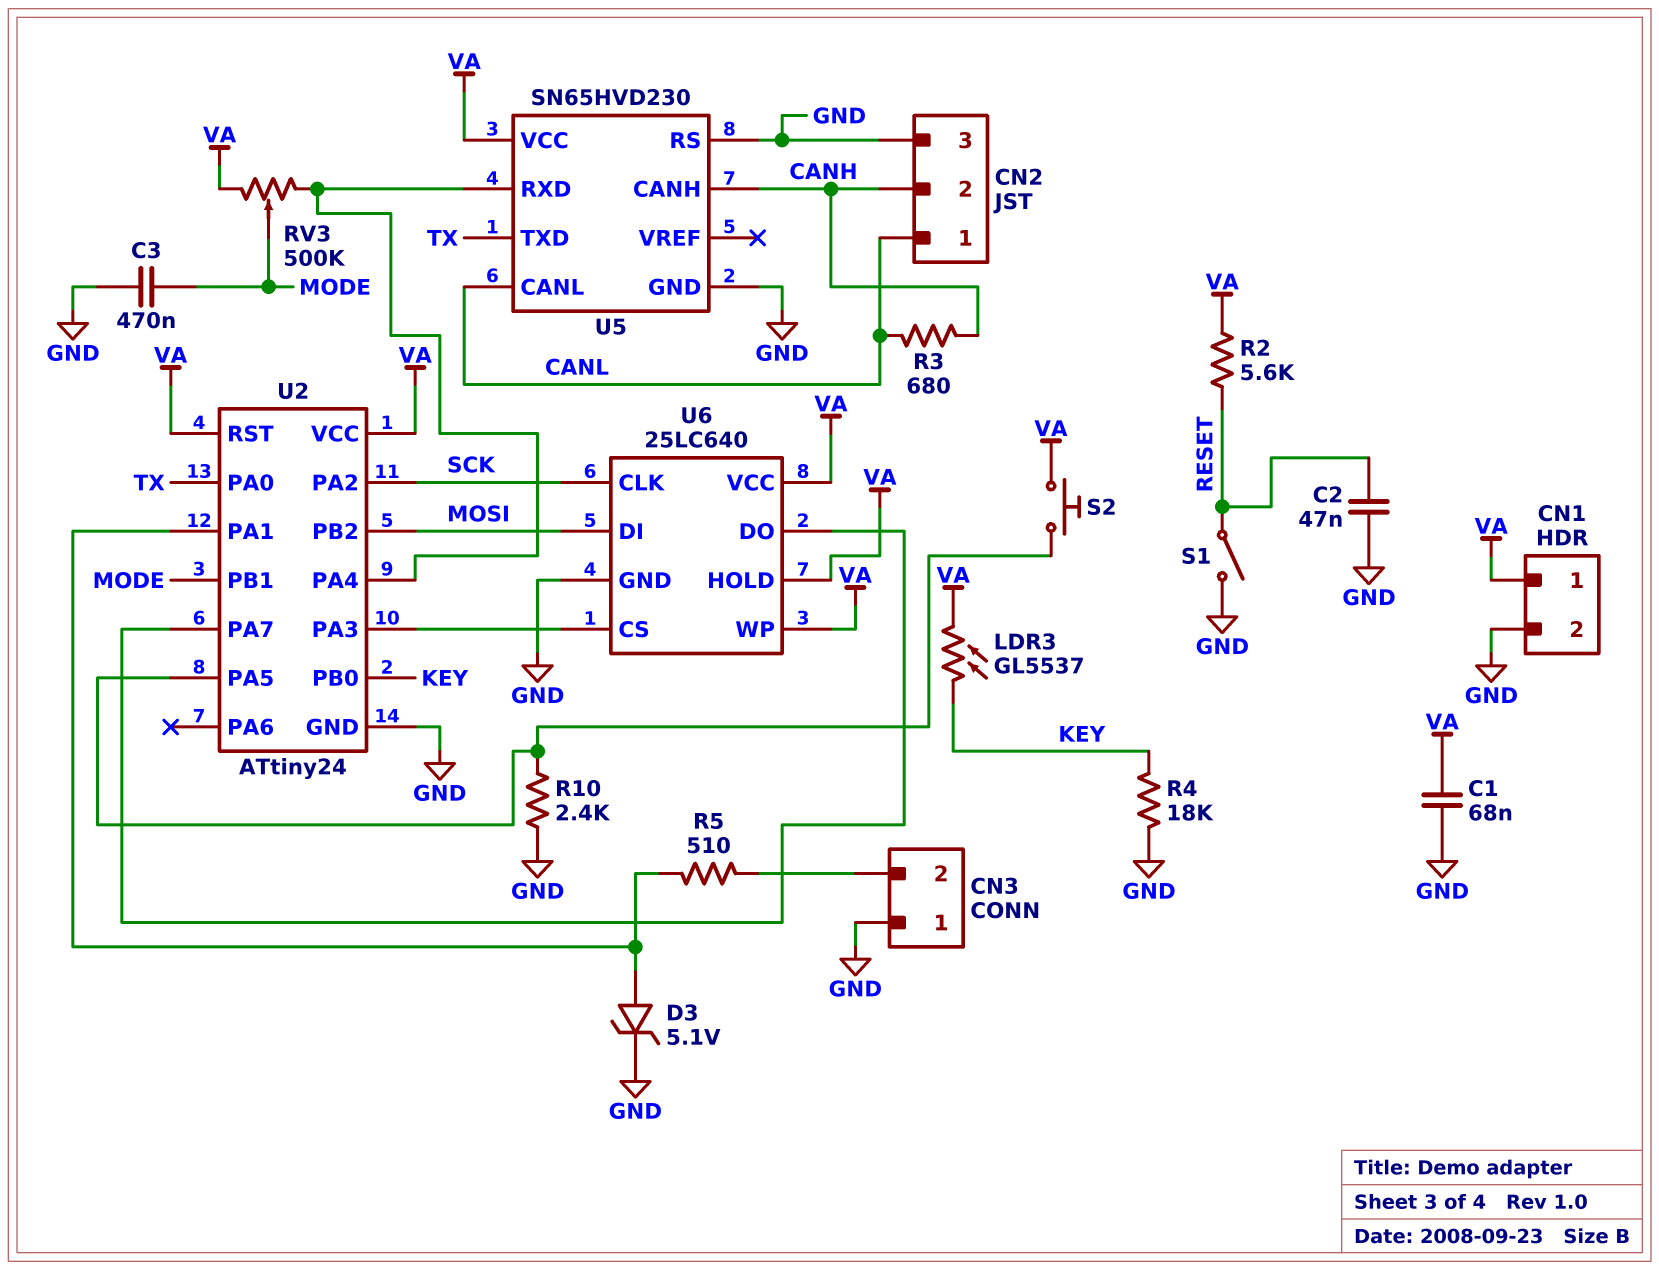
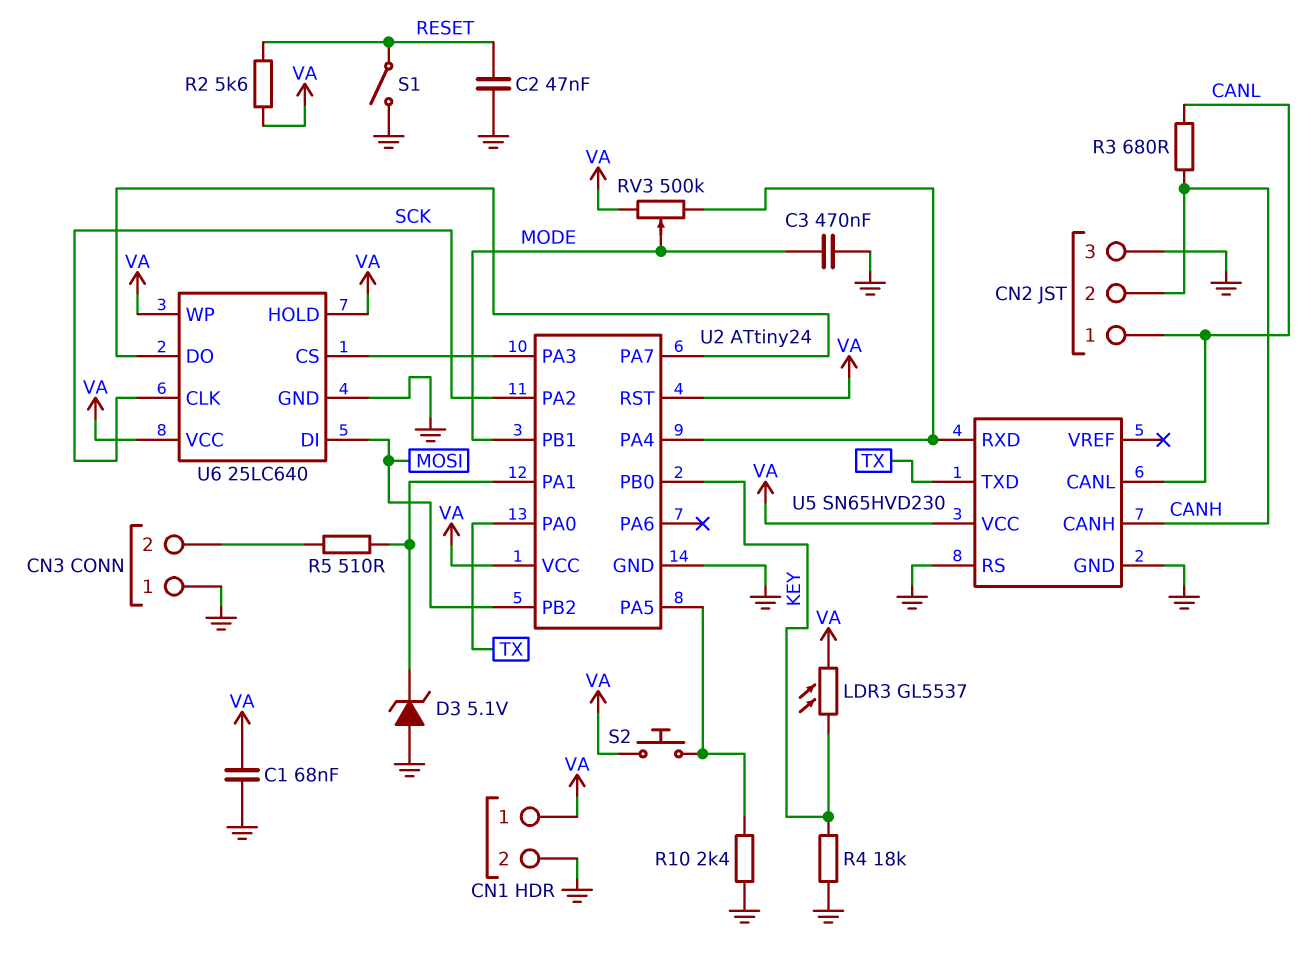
D3: zener 5.1V (A U2/PA1, K GND) -> zener 5.1V (A GND, K U2/PA1)

